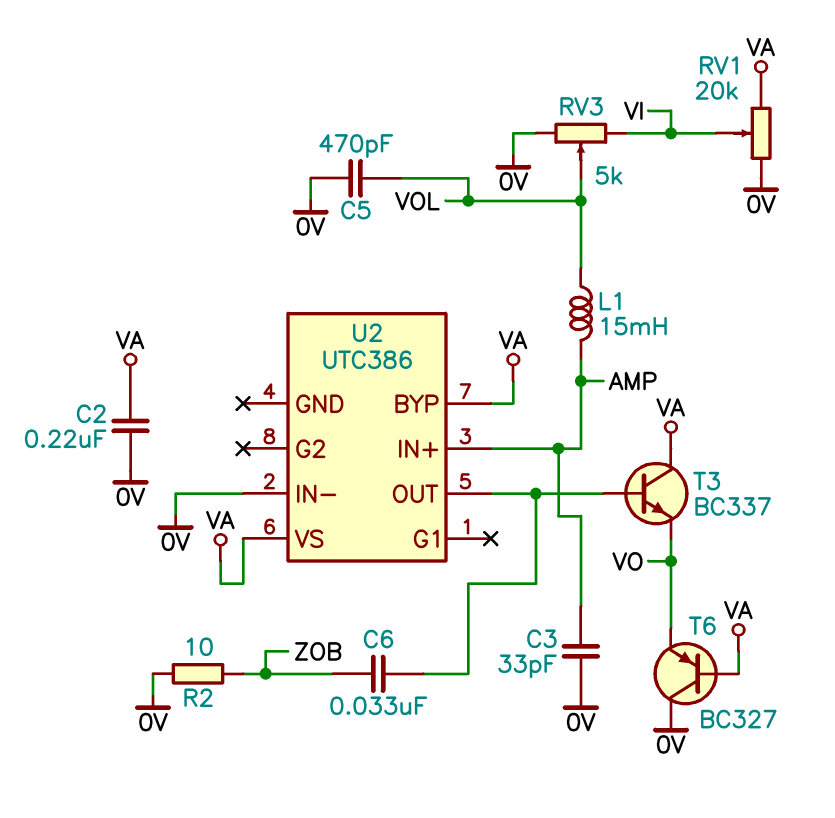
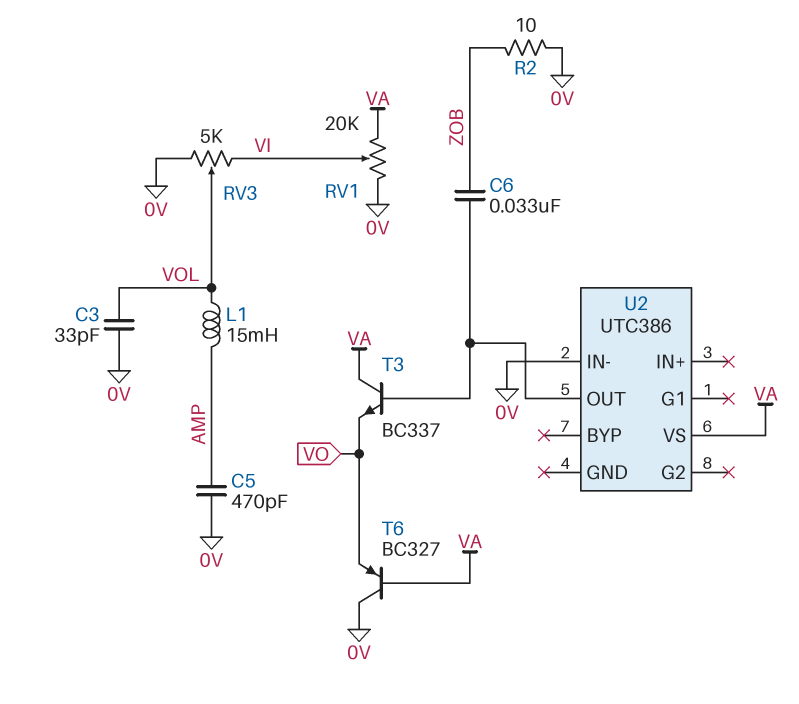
C2: 220nF (0V, VA) -> none
C3: 33pF (0V, AMP) -> 33pF (0V, VOL)
C5: 470pF (0V, VOL) -> 470pF (0V, AMP)
U2 pin BYP: VA -> none
U2 pin IN+: AMP -> none

